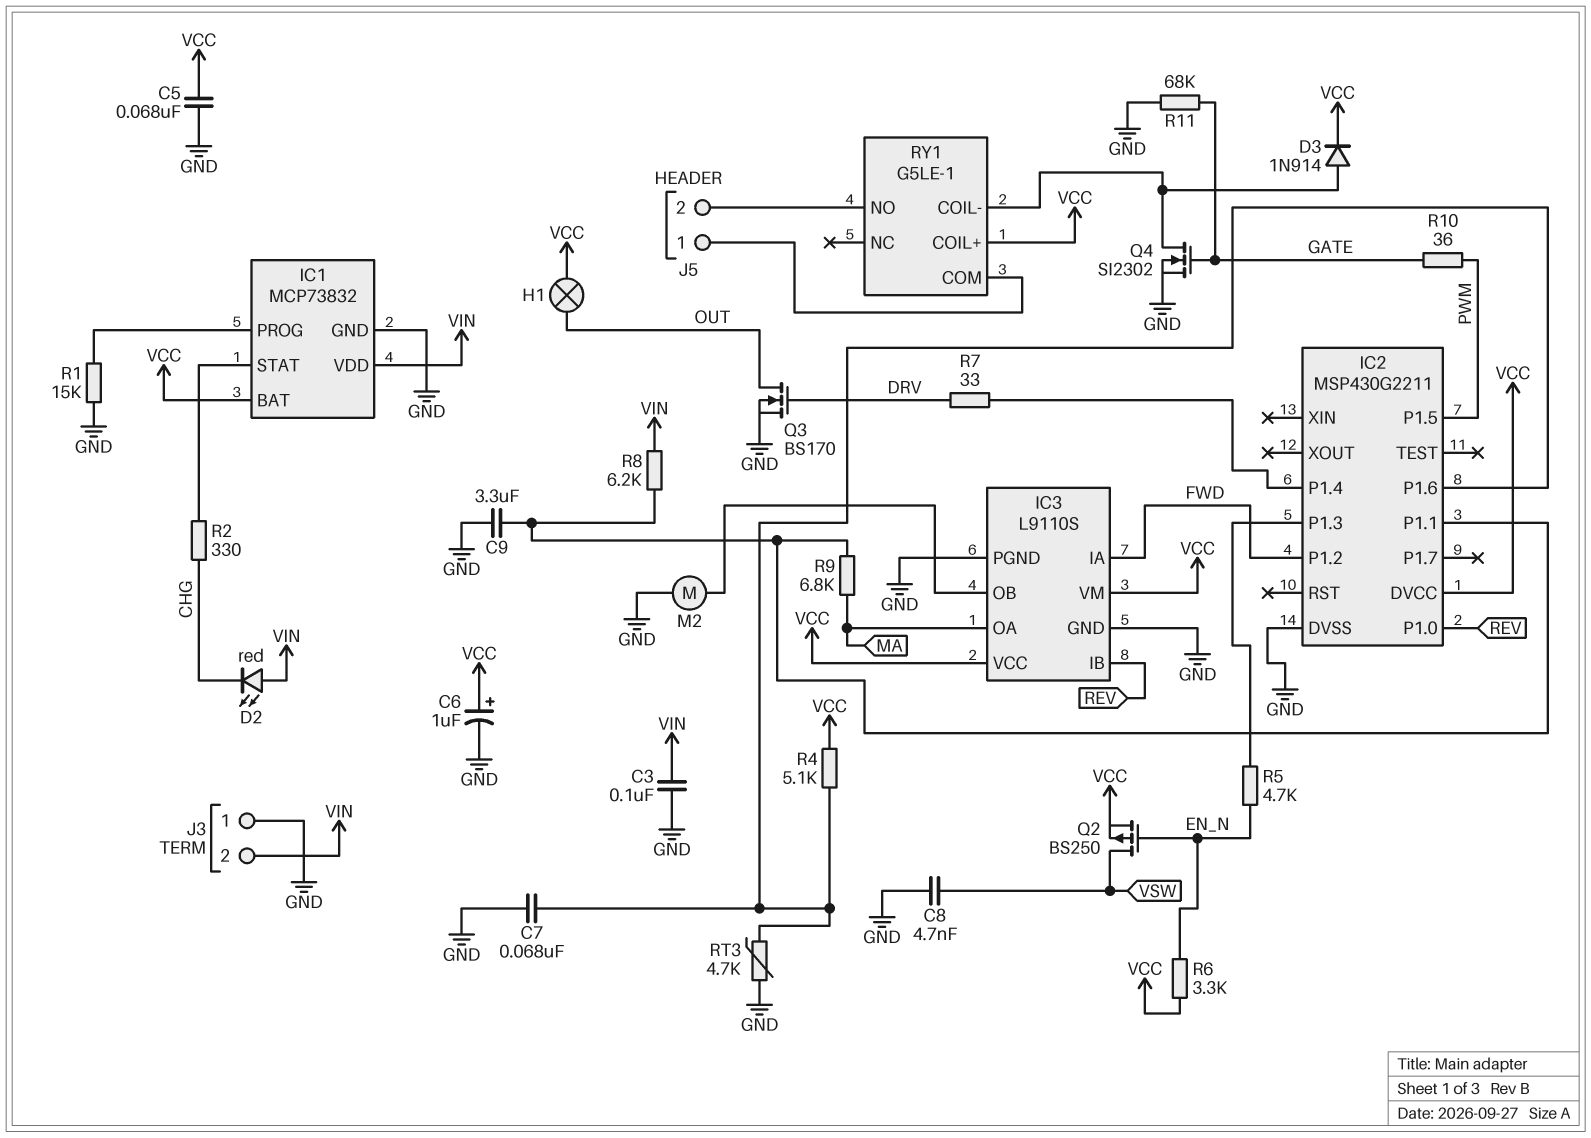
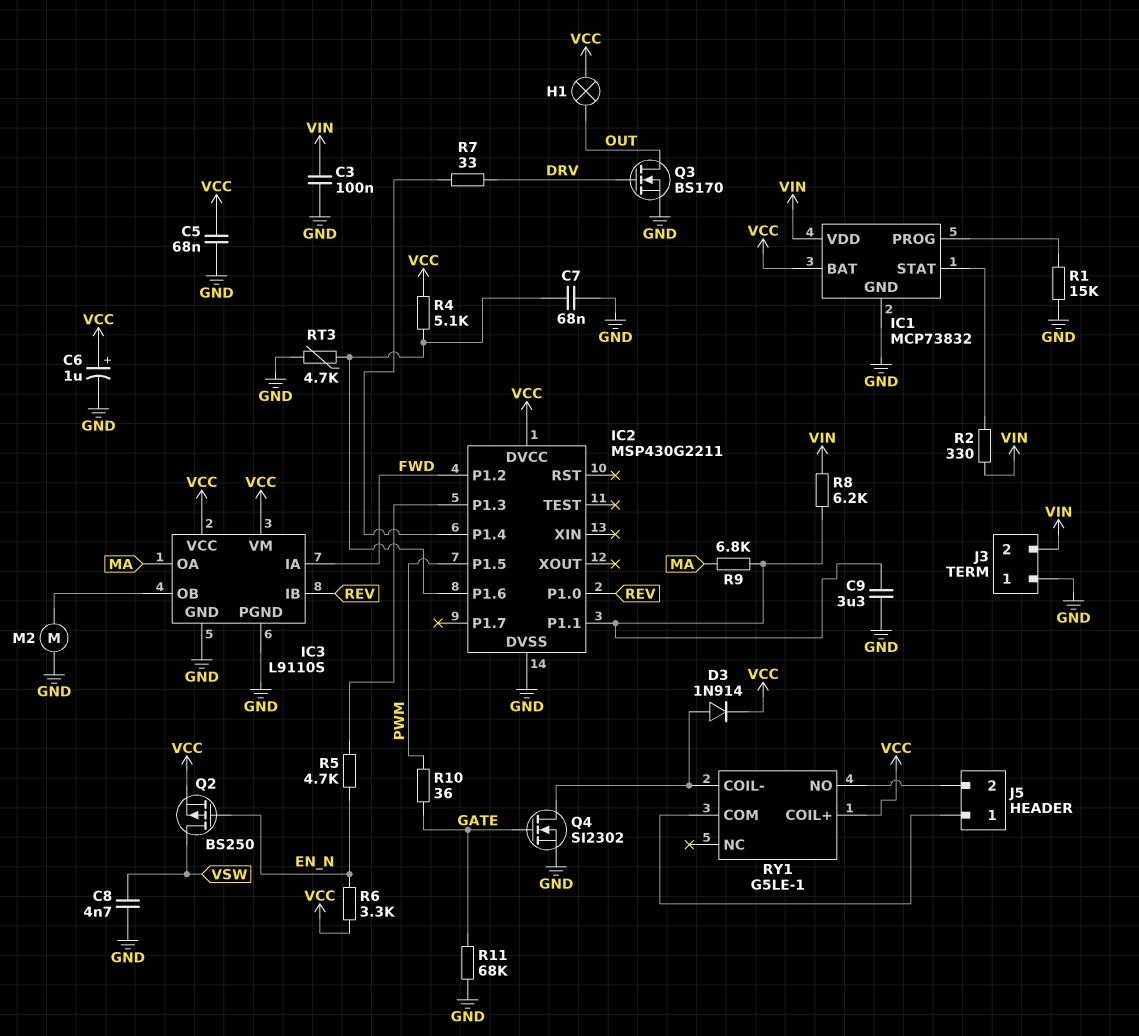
D2: LED red (A VIN, K CHG) -> none
R2: 330 (CHG, IC1/STAT) -> 330 (IC1/STAT, VIN)

